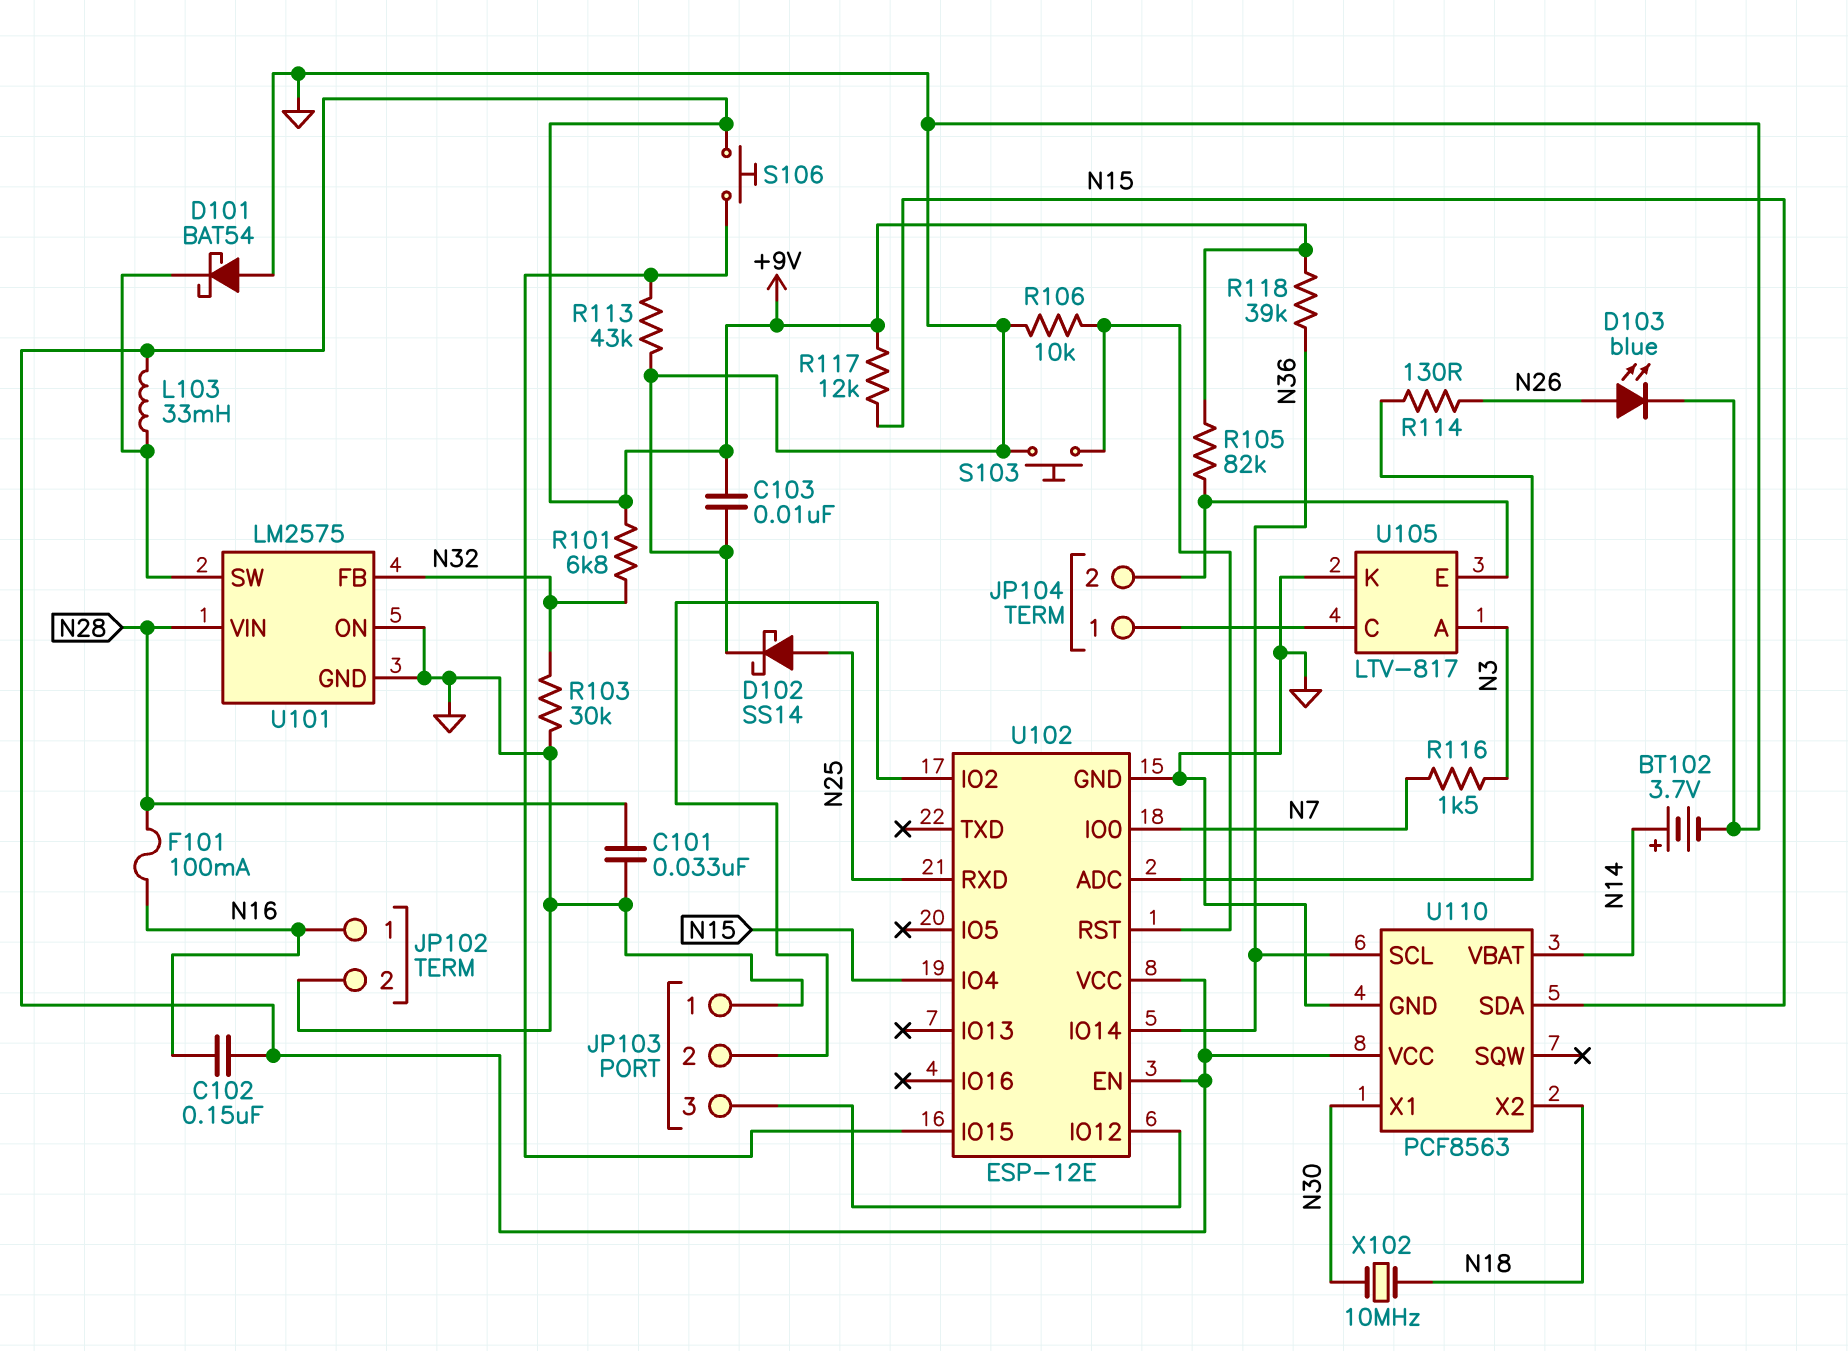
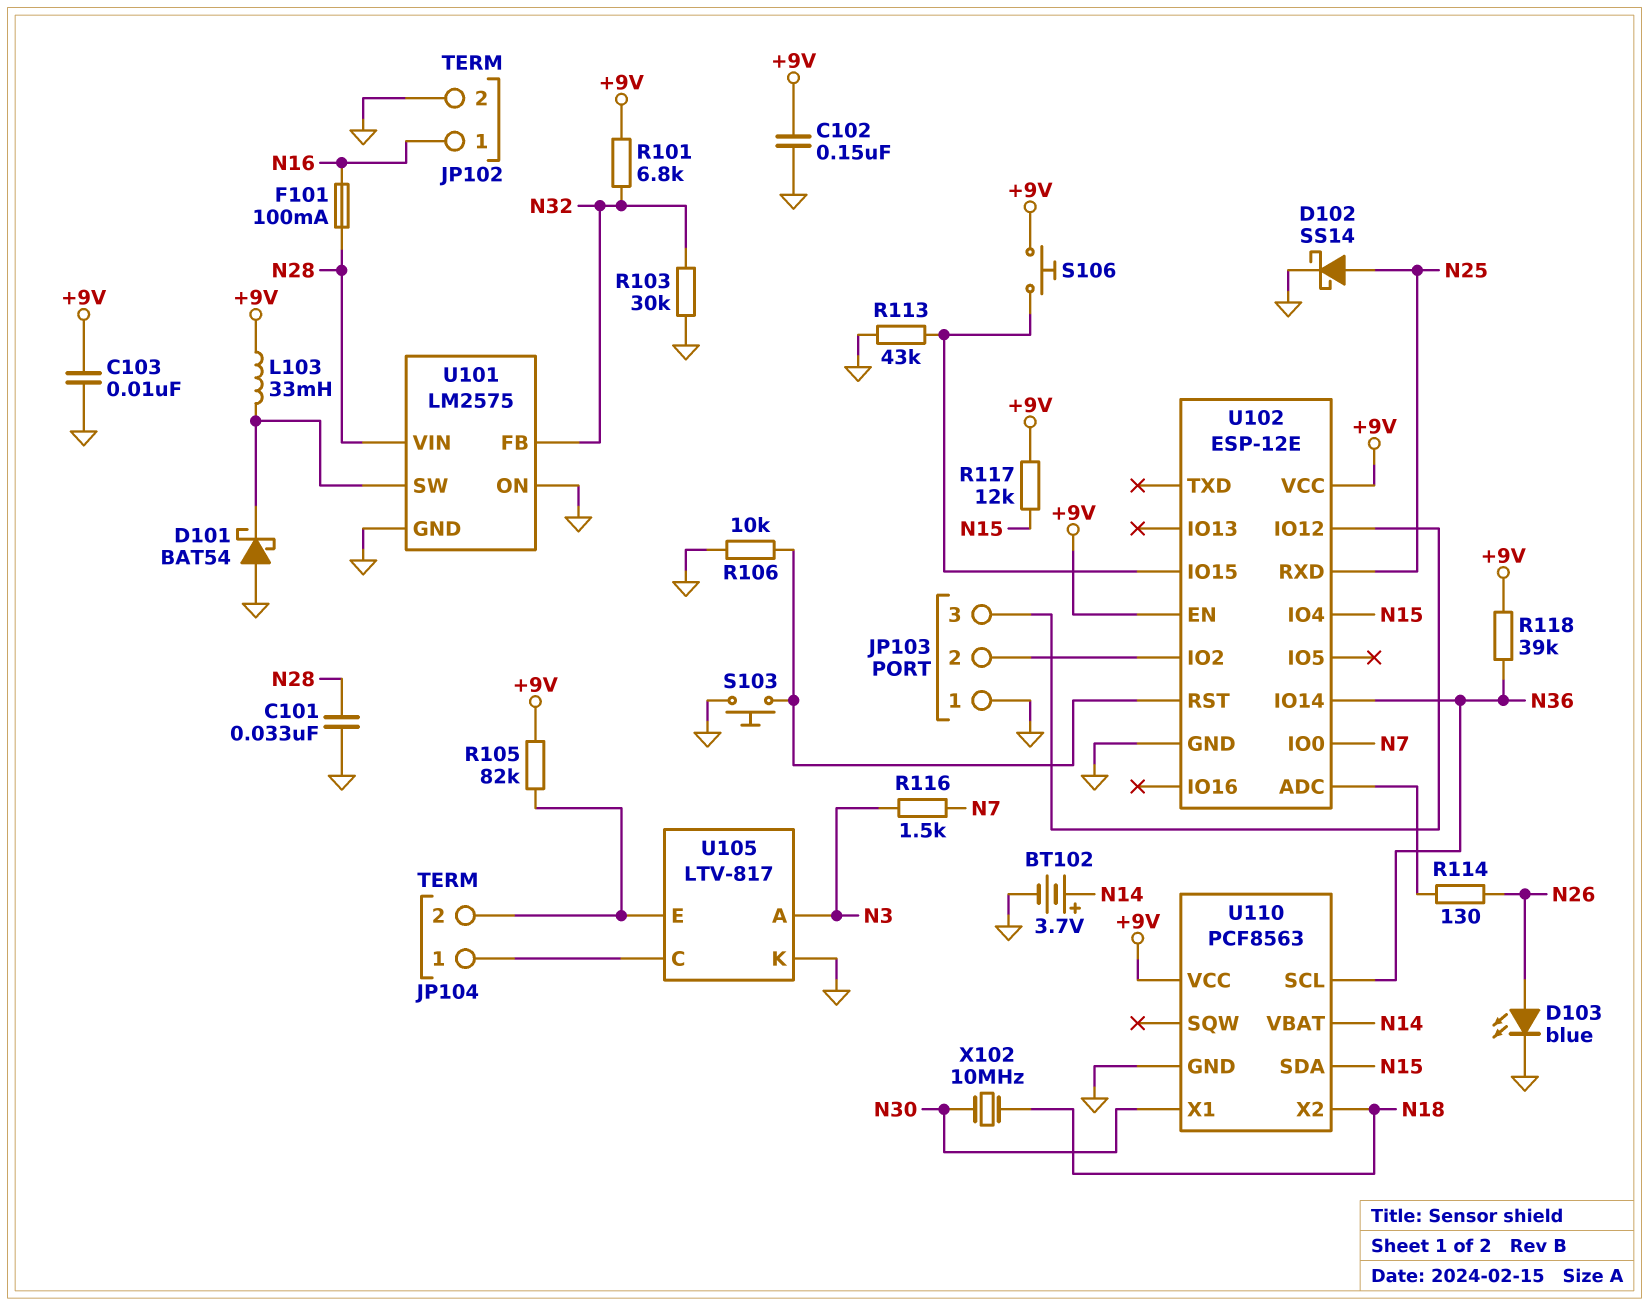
C102: 150nF (+9V, N16) -> 150nF (+9V, GND)

